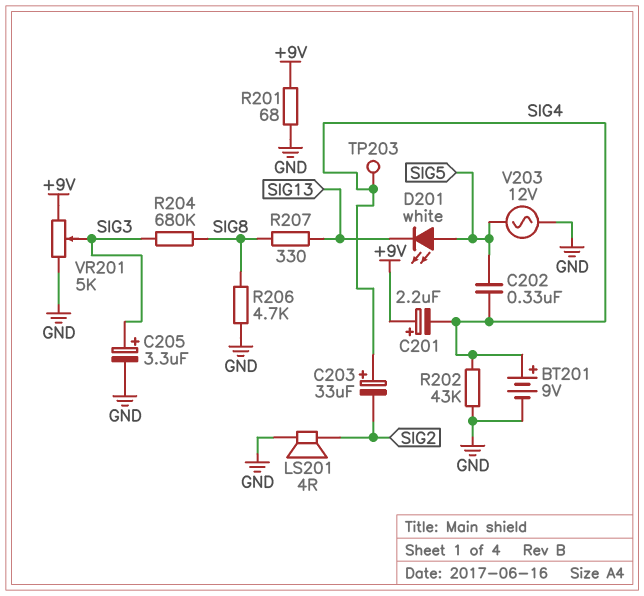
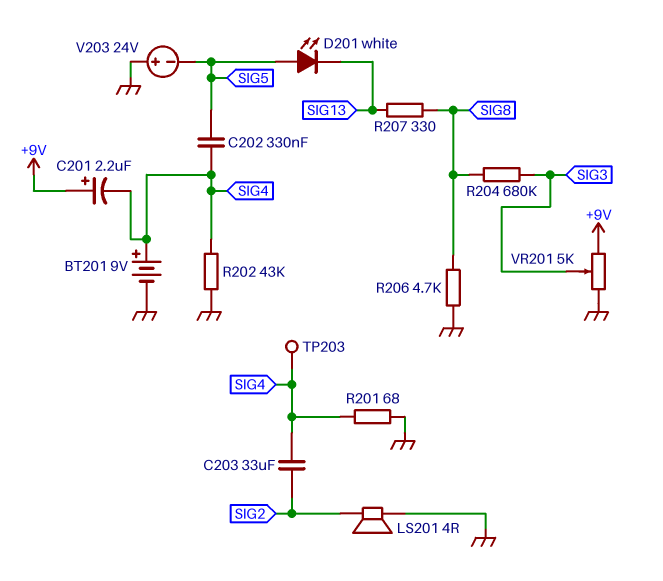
C203: 33uF (plus SIG4, minus SIG2) -> 33uF (SIG2, SIG4)
C205: 3.3uF (plus SIG3, minus GND) -> none
R201: 68 (+9V, GND) -> 68 (GND, SIG4)
V203: AC 12V (GND, SIG5) -> 24V (plus GND, minus SIG5)

